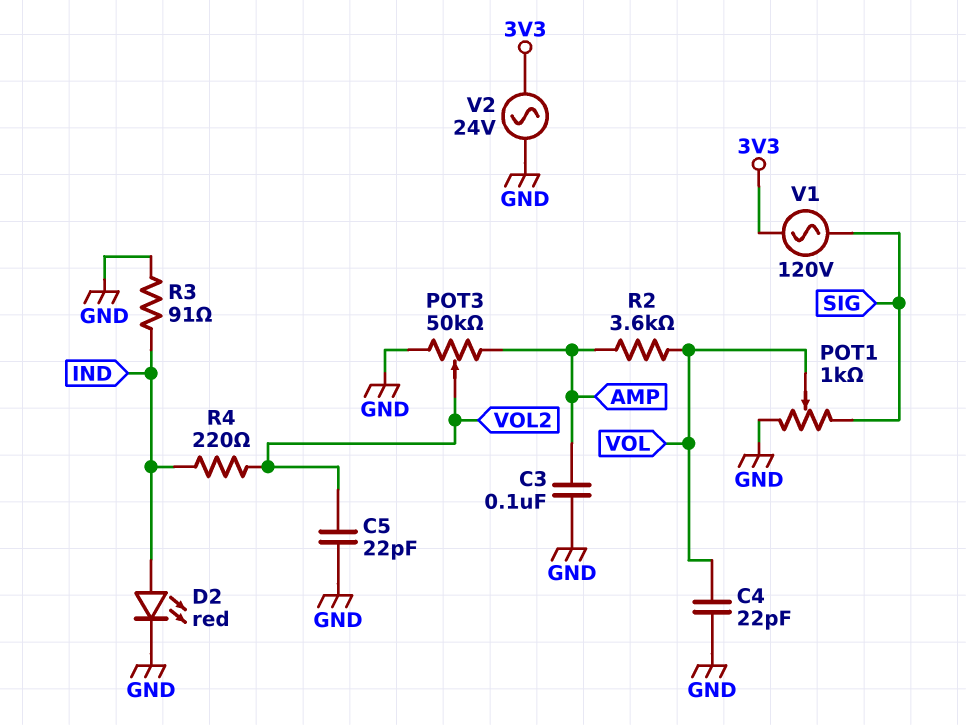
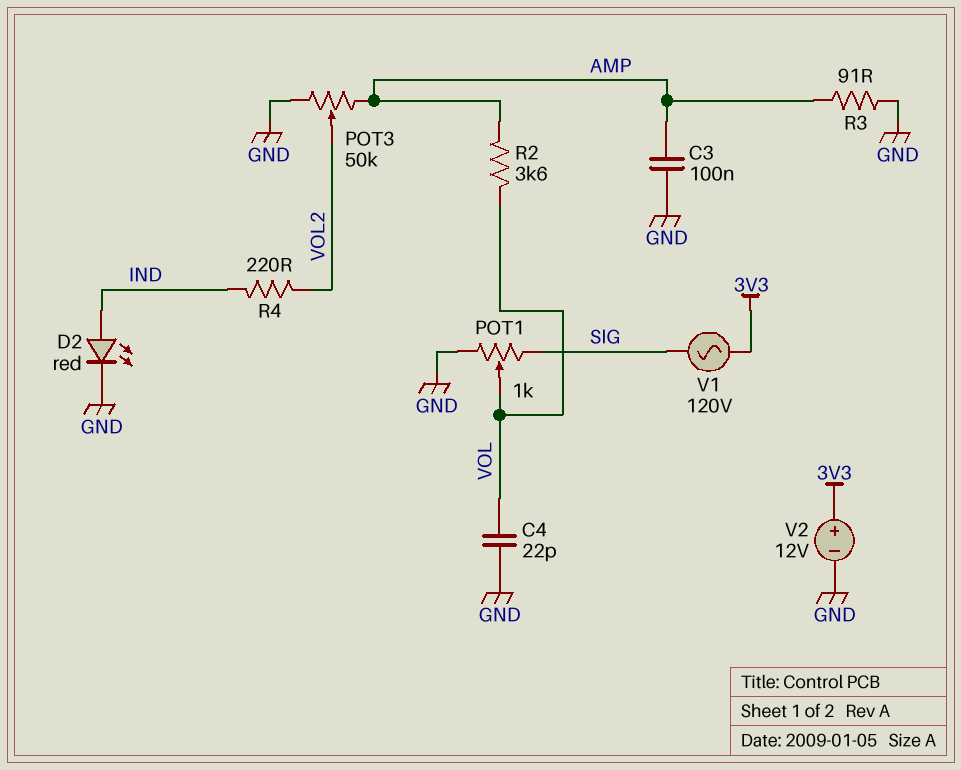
C5: 22pF (GND, VOL2) -> none
R3: 91 (GND, IND) -> 91 (AMP, GND)
V2: AC 24V (3V3, GND) -> 12V (plus 3V3, minus GND)

